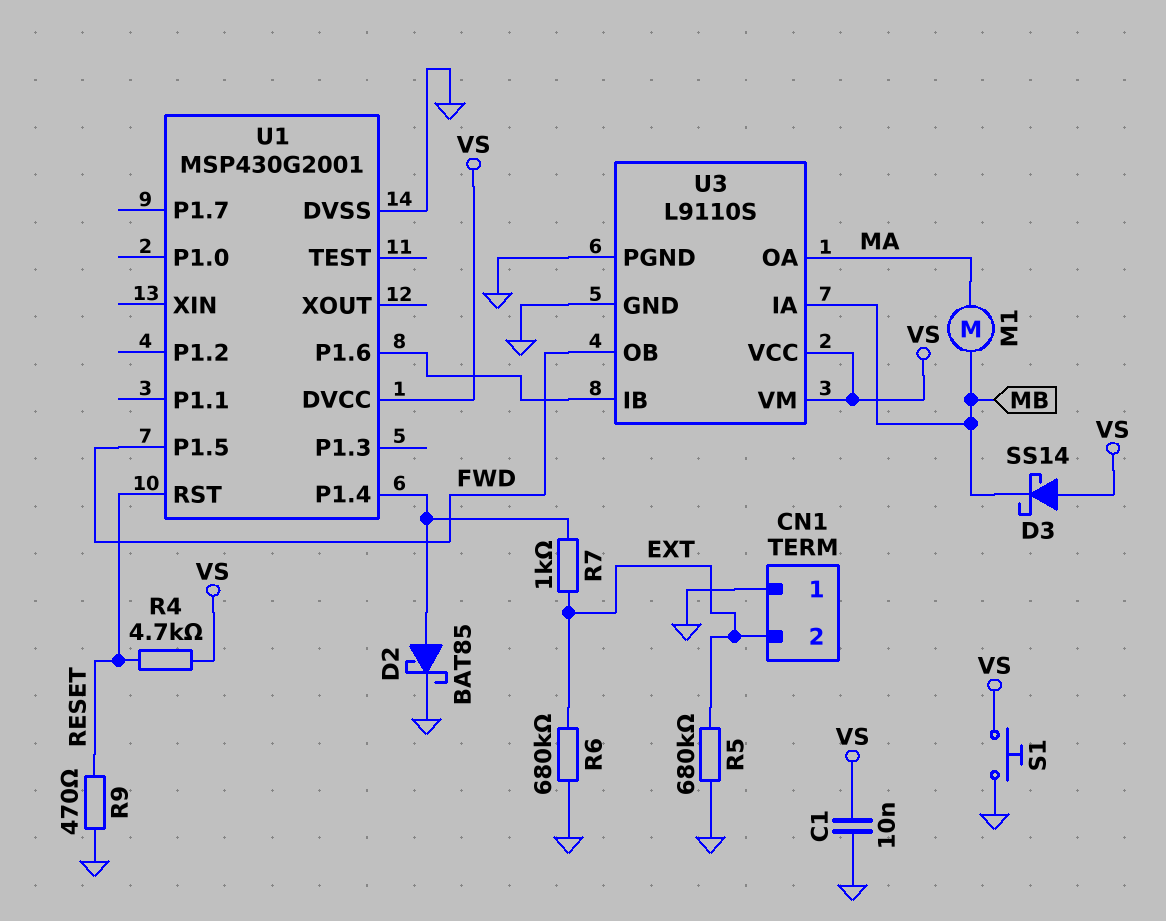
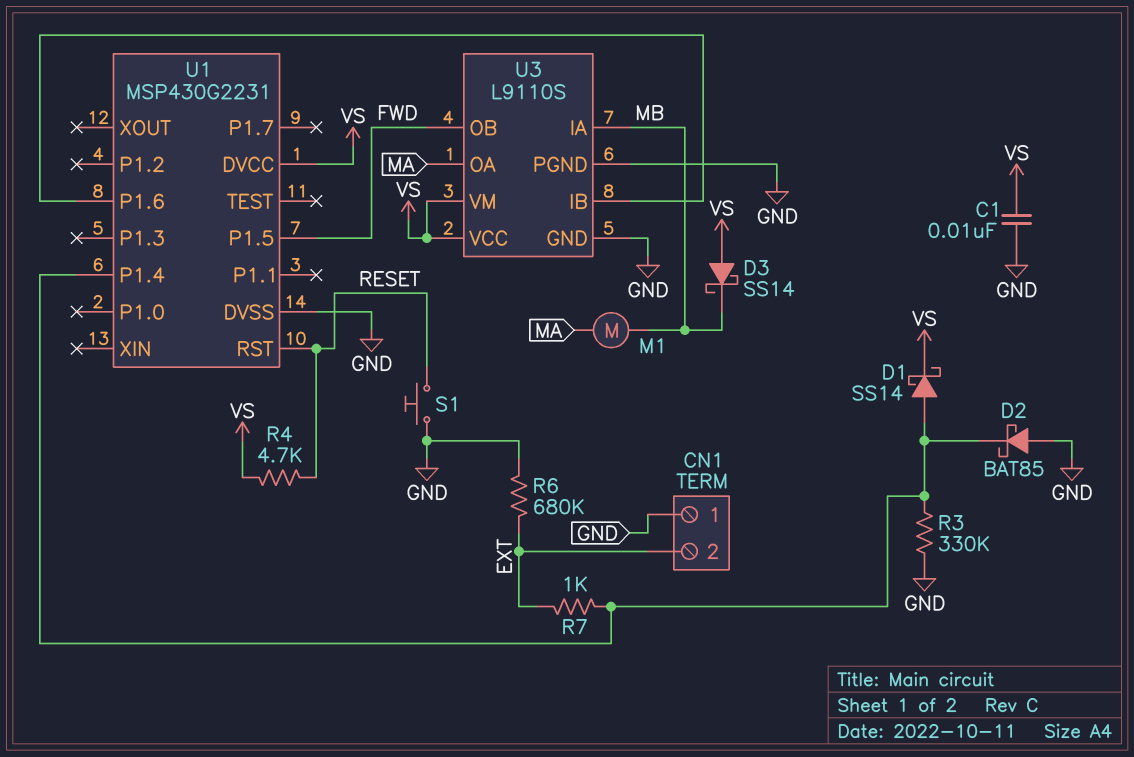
D1: none -> schottky SS14 (A U1/P1.4, K VS)
D2: schottky BAT85 (A U1/P1.4, K GND) -> schottky BAT85 (A GND, K U1/P1.4)
R3: none -> 330k (GND, U1/P1.4)
R5: 680k (EXT, GND) -> none
R9: 470 (GND, RESET) -> none
S1: button (GND, VS) -> button (GND, RESET)
U1: MSP430G2001 -> MSP430G2231

